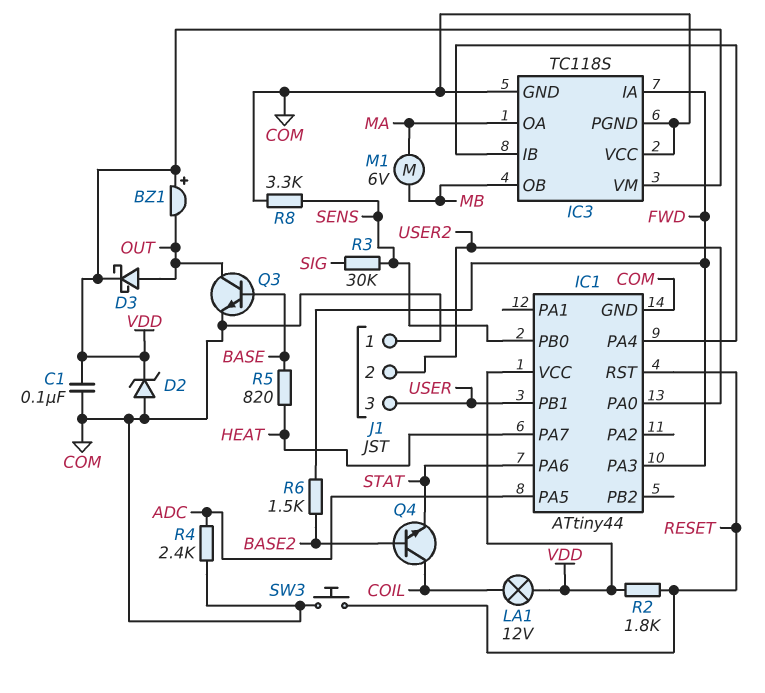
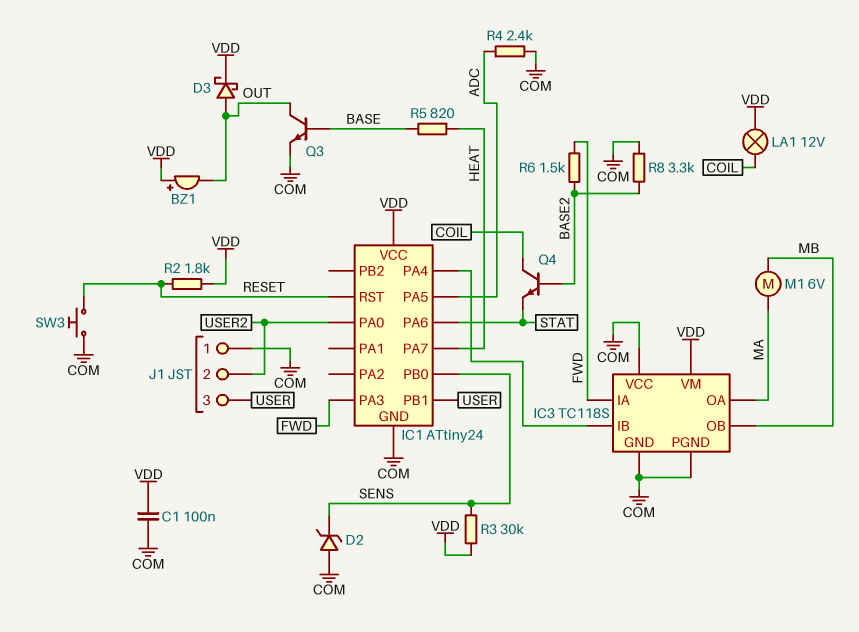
D2: zener (A COM, K VDD) -> zener (A COM, K SENS)
IC1: ATtiny44 -> ATtiny24
R3: 30k (SENS, SIG) -> 30k (SENS, VDD)
R8: 3.3k (COM, SENS) -> 3.3k (BASE2, COM)

